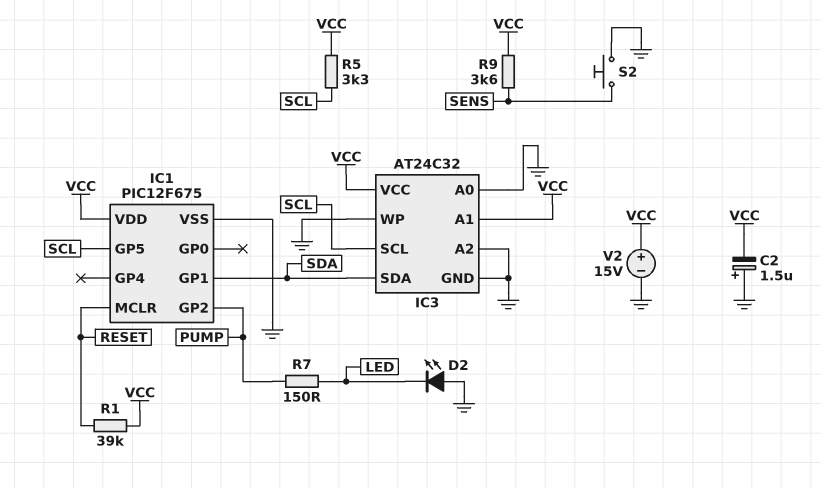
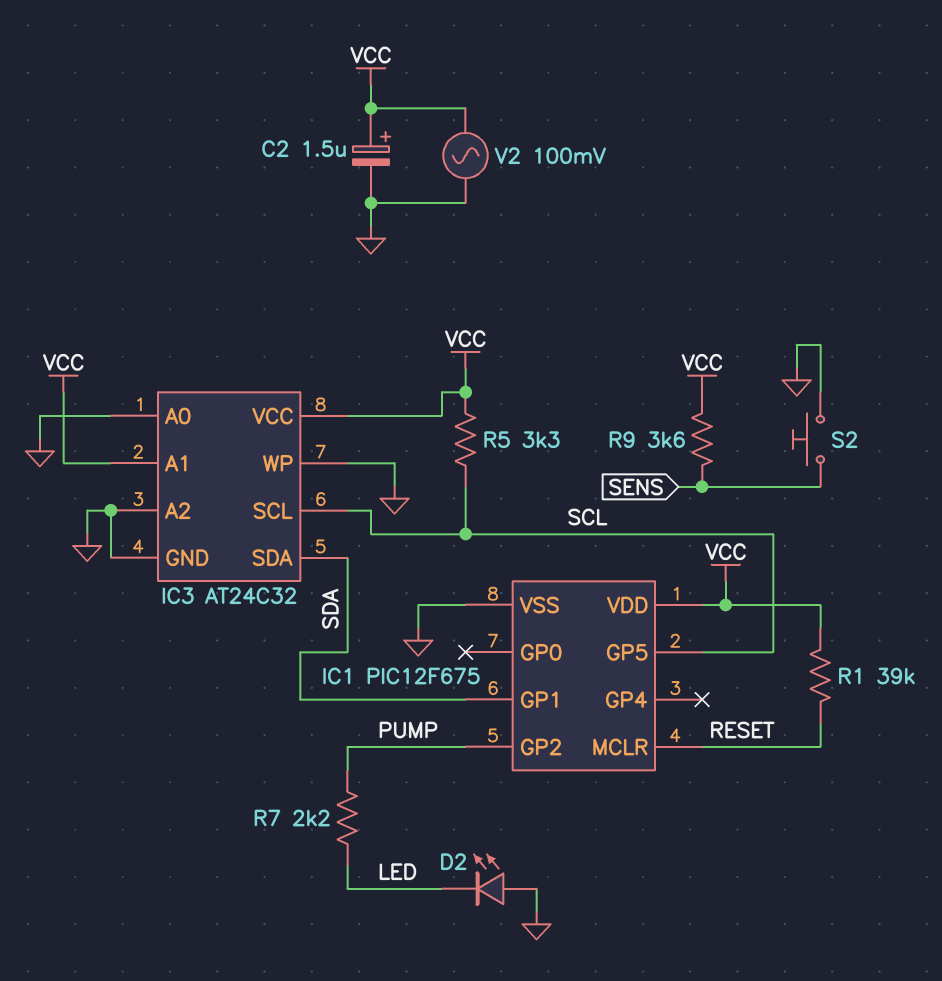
C2: 1.5uF (plus GND, minus VCC) -> 1.5uF (plus VCC, minus GND)
R7: 150 (LED, PUMP) -> 2.2k (LED, PUMP)
V2: 15V (plus VCC, minus GND) -> AC 100mV (GND, VCC)

